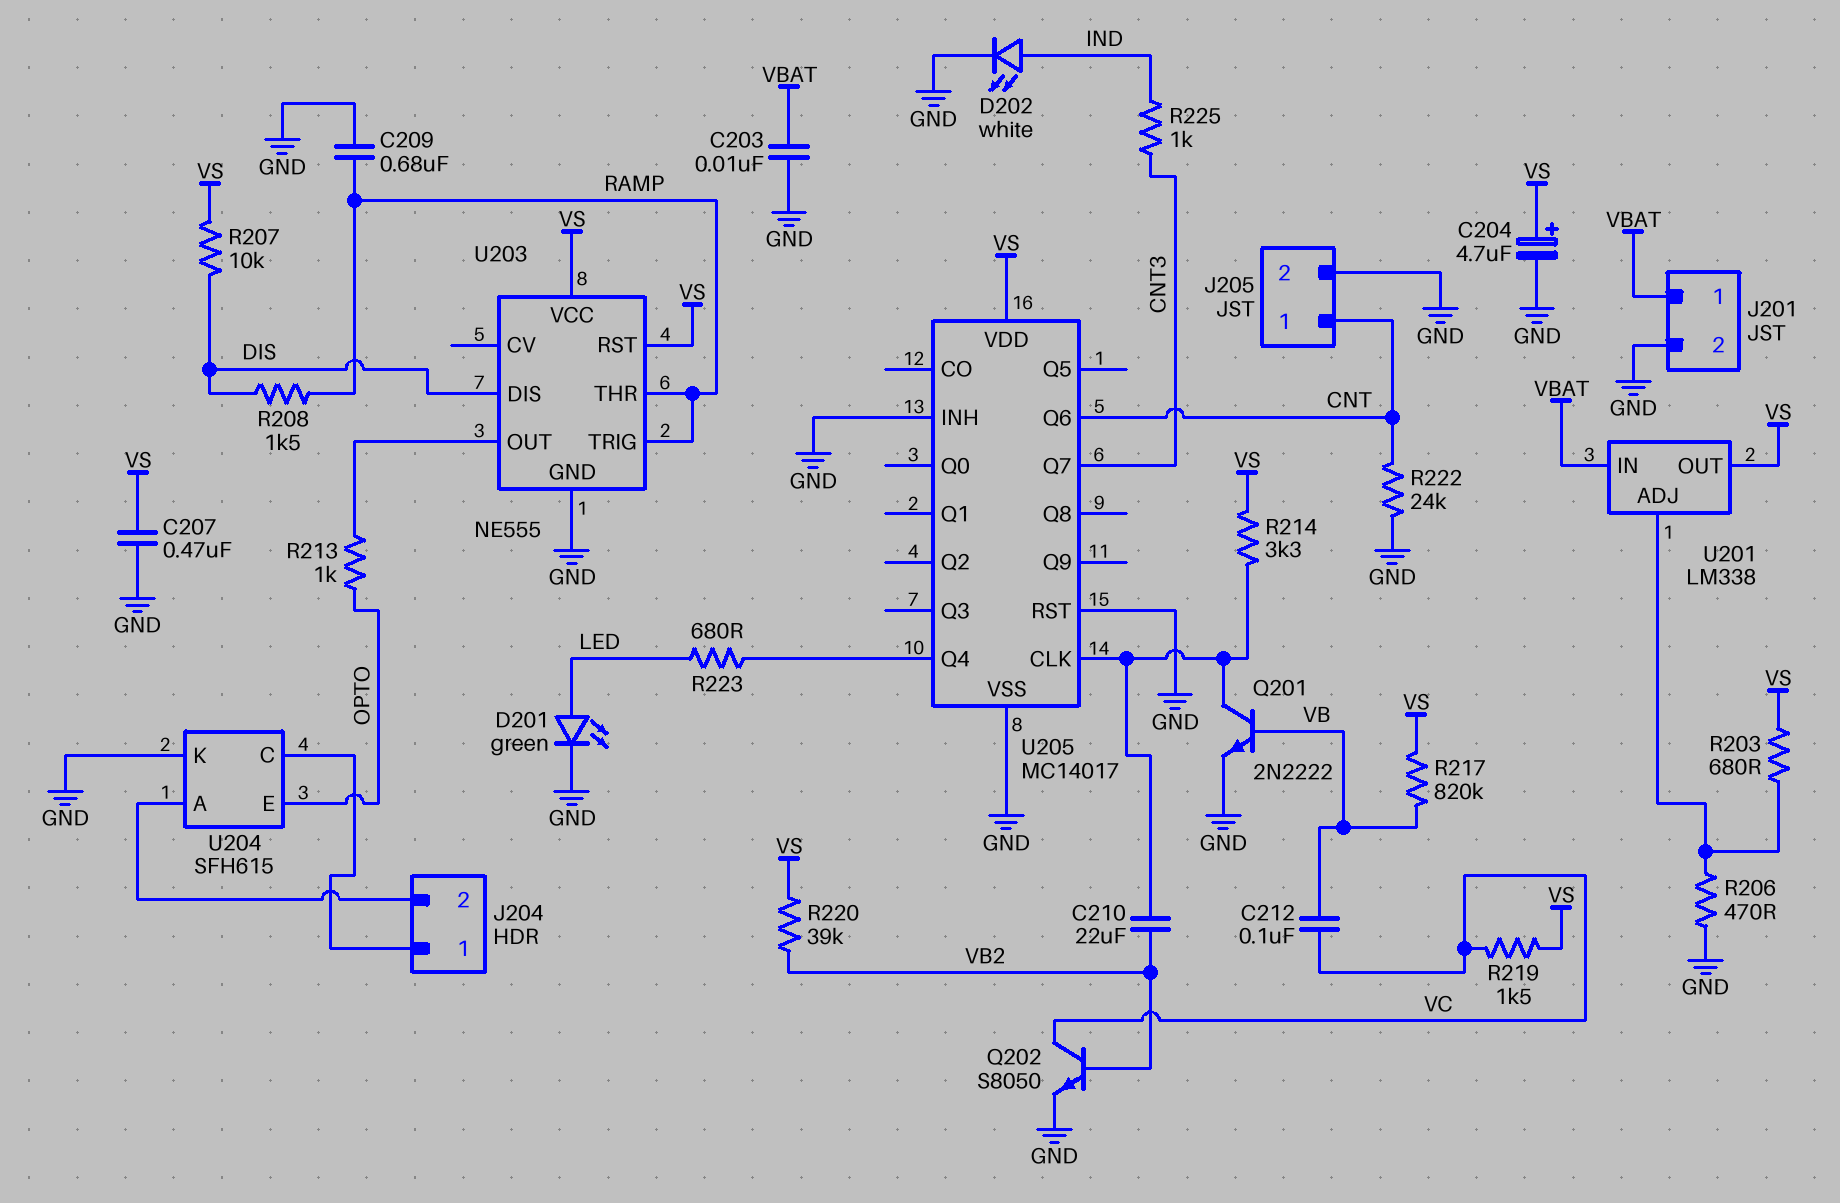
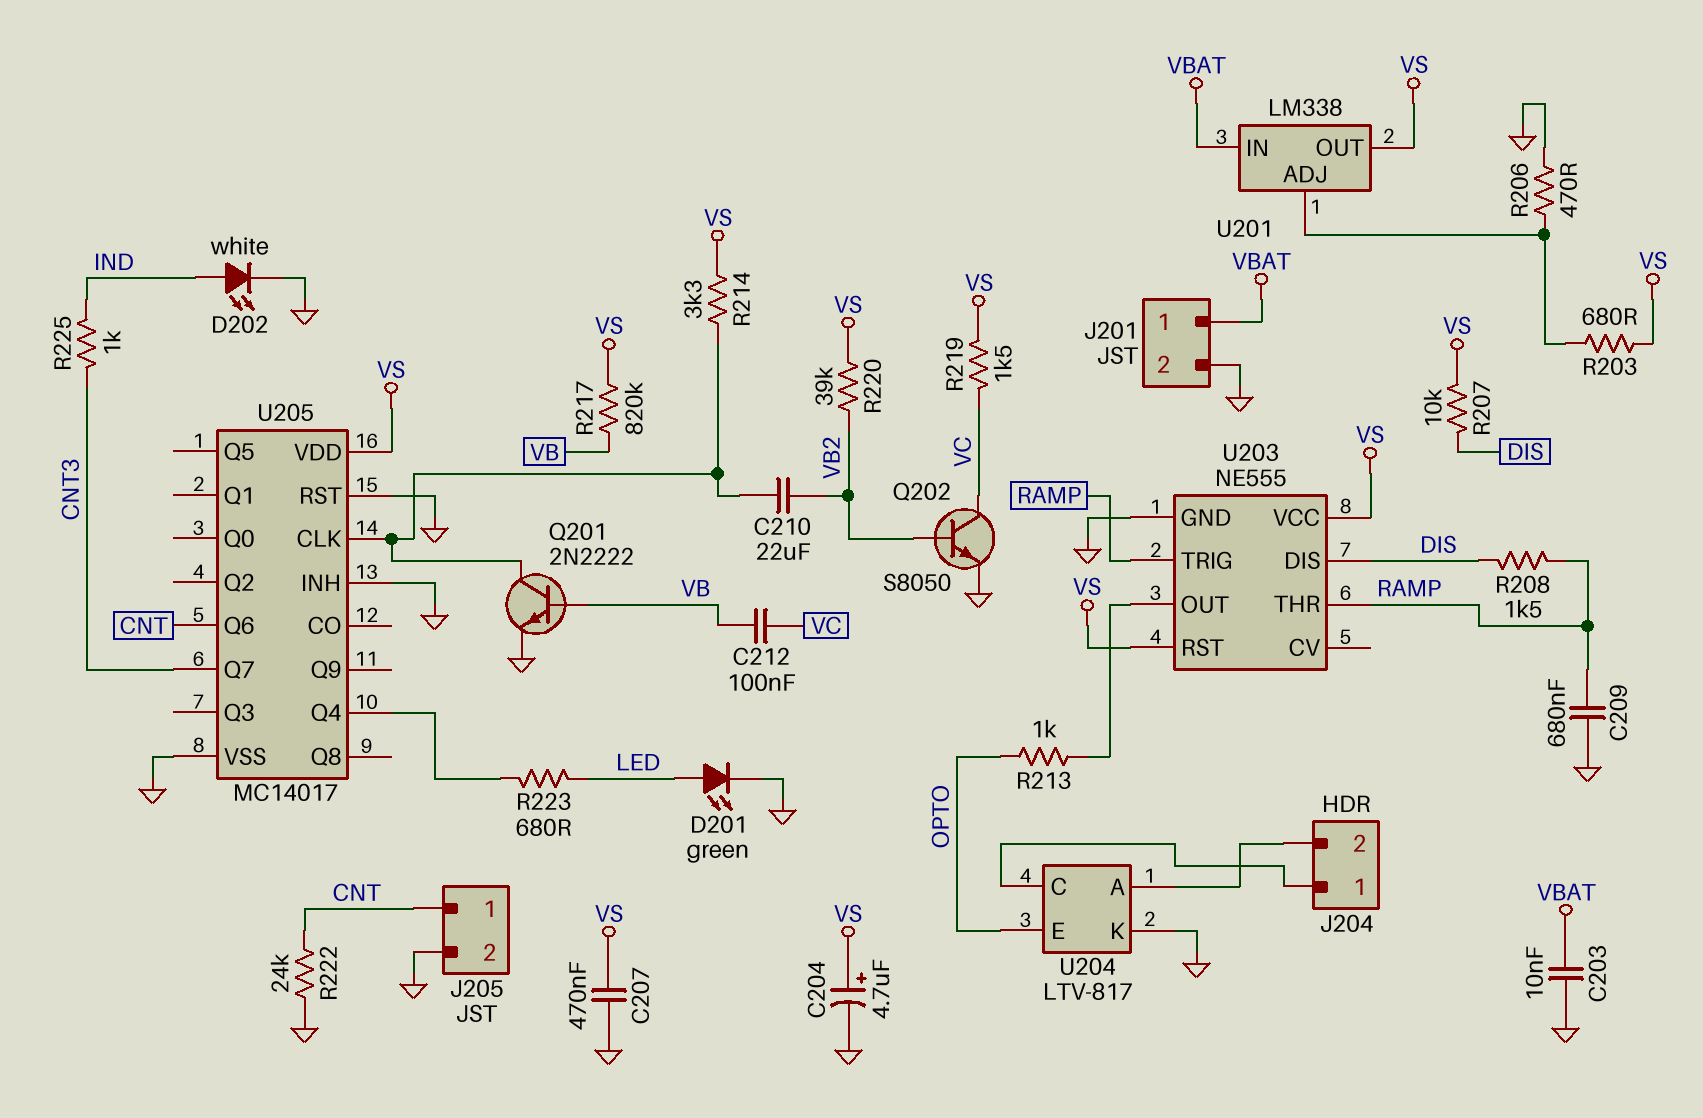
U204: SFH615 -> LTV-817

